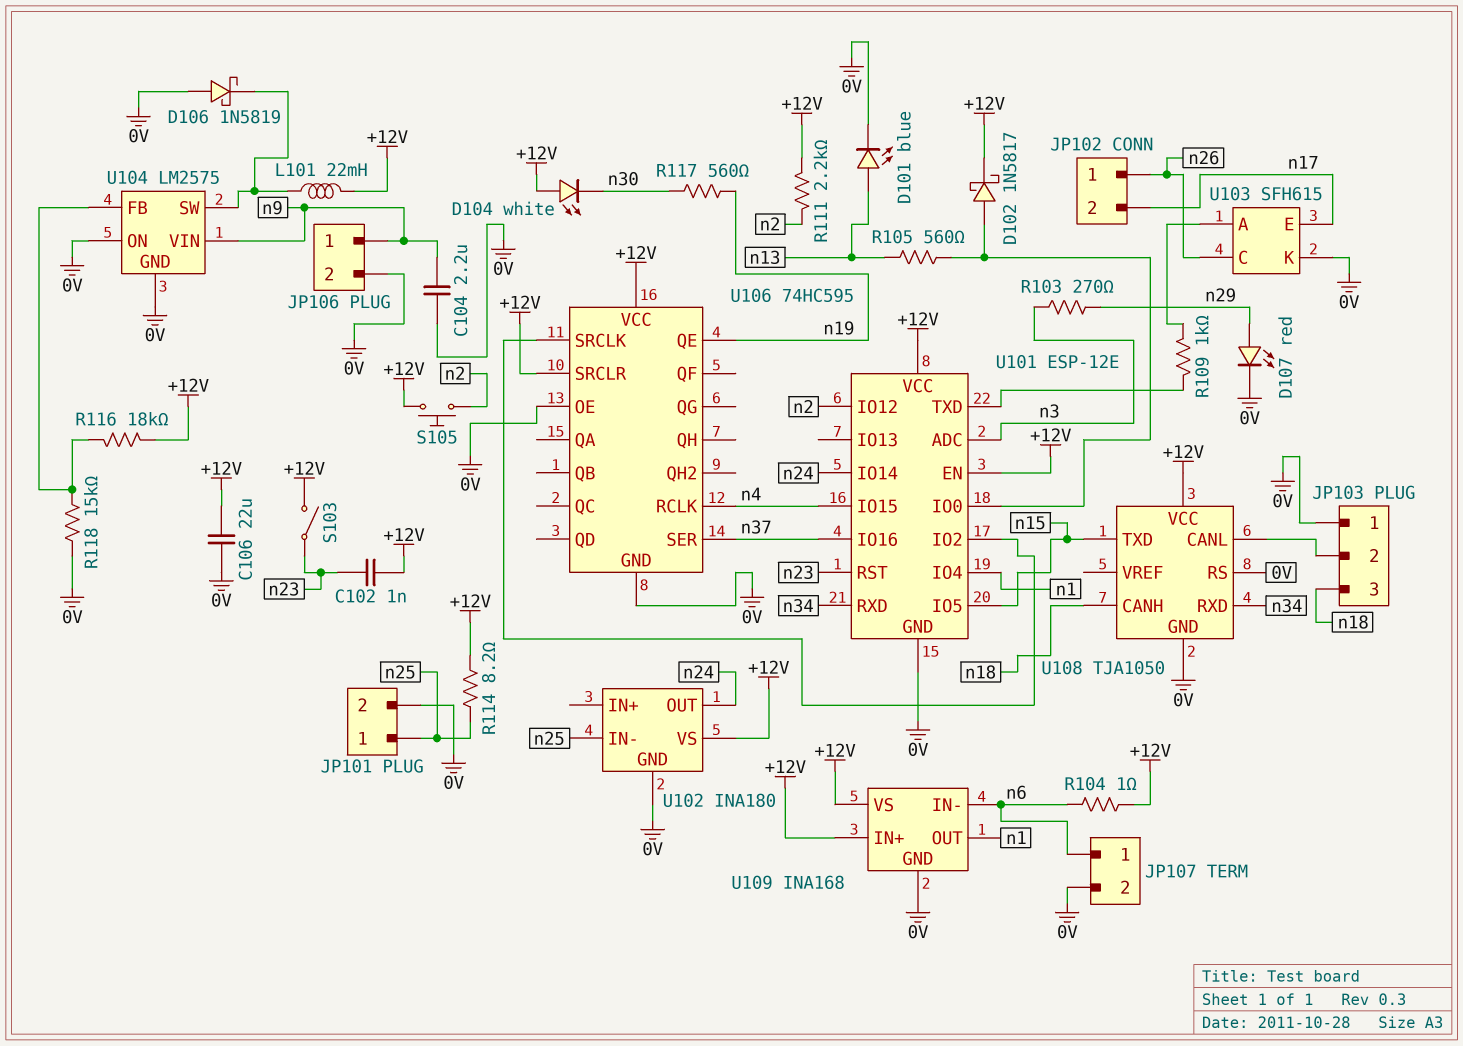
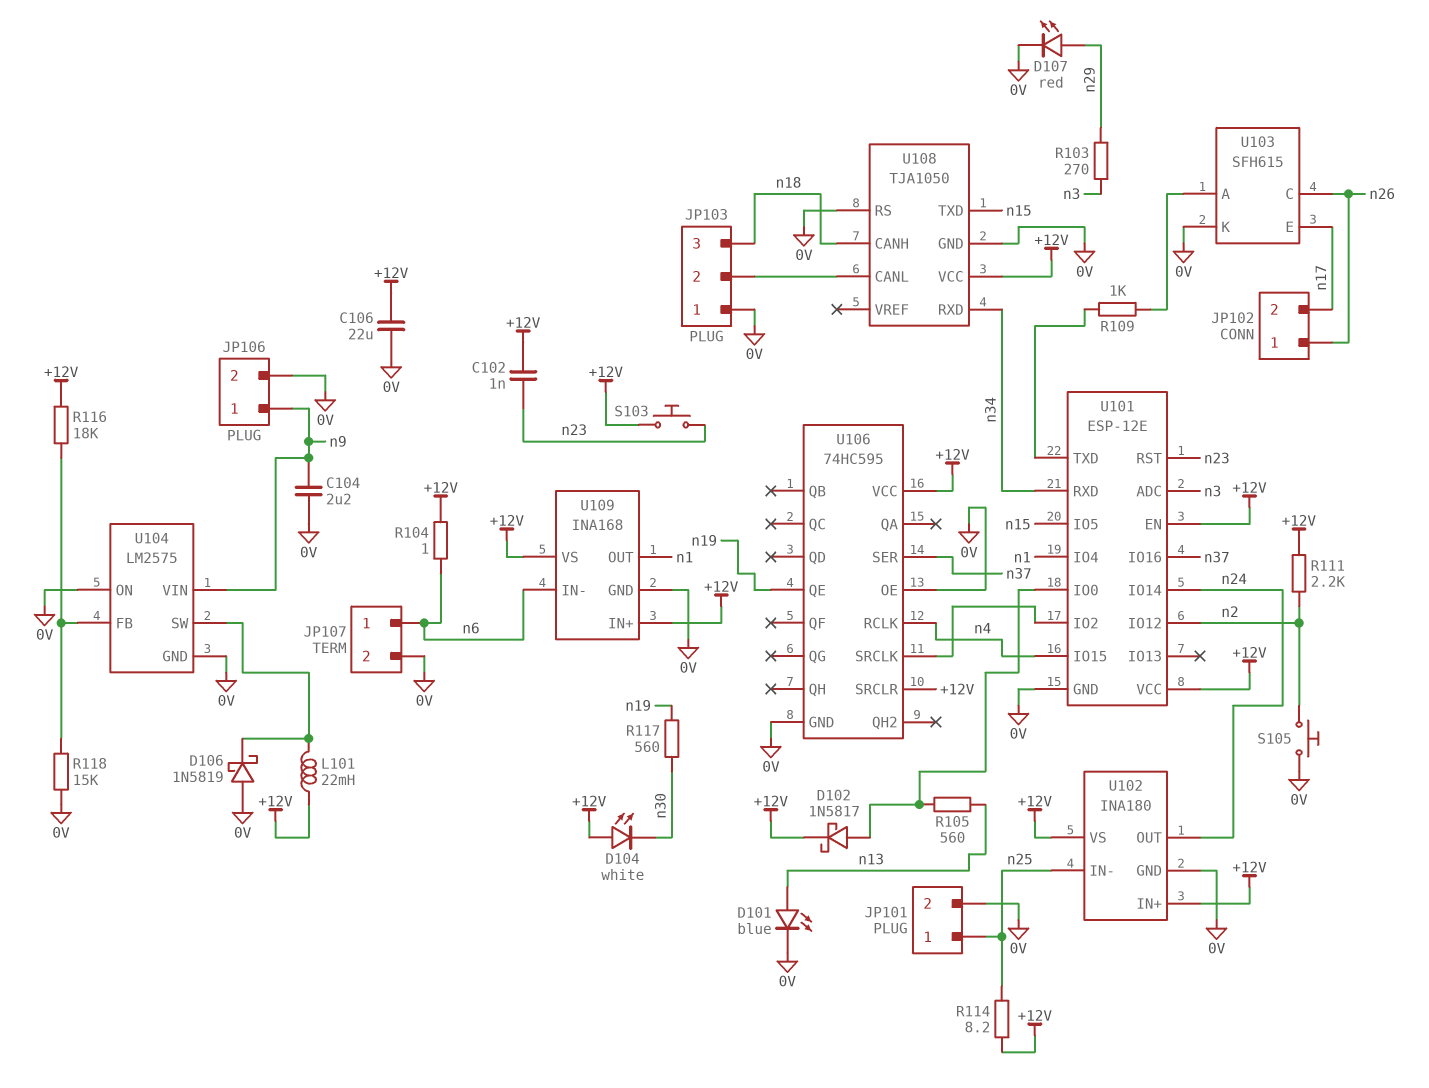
S103: switch (+12V, n23) -> button (+12V, n23)
S105: button (+12V, n2) -> button (0V, n2)
U102 pin IN+: none -> +12V

